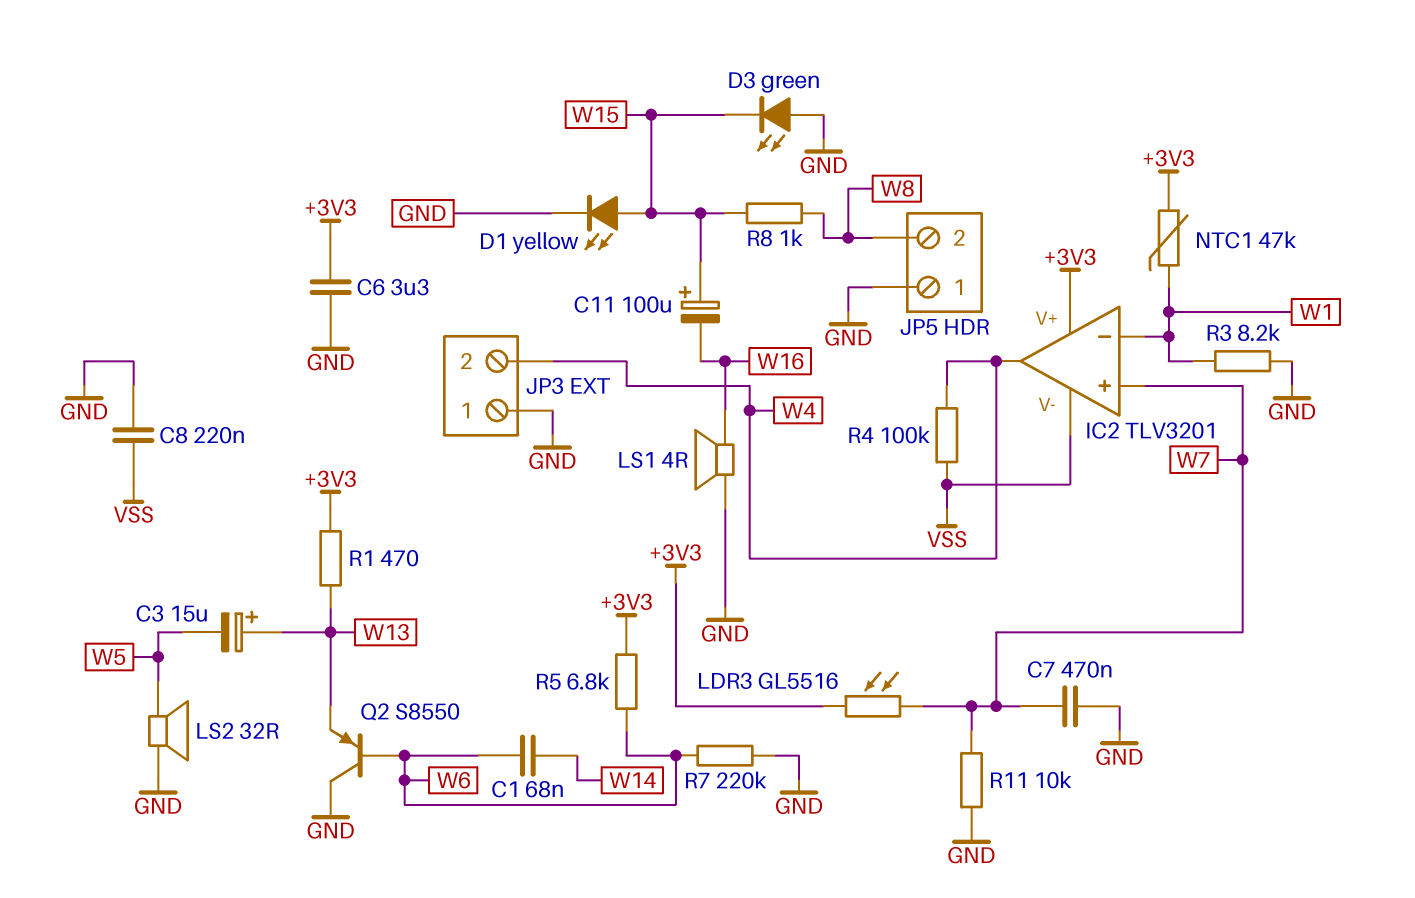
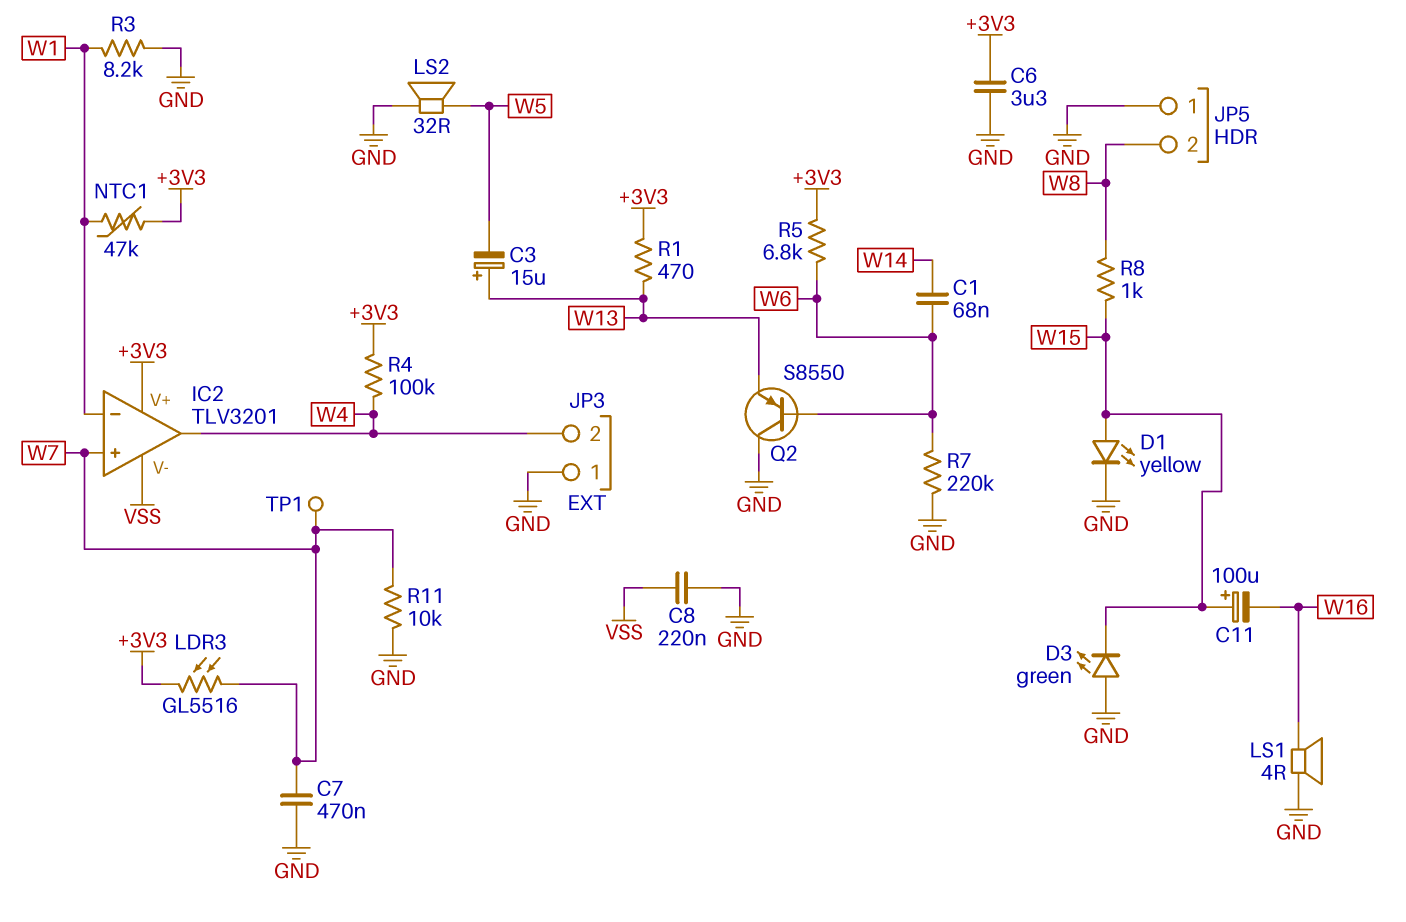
R4: 100k (VSS, W4) -> 100k (+3V3, W4)
TP1: none -> test point (W7)

